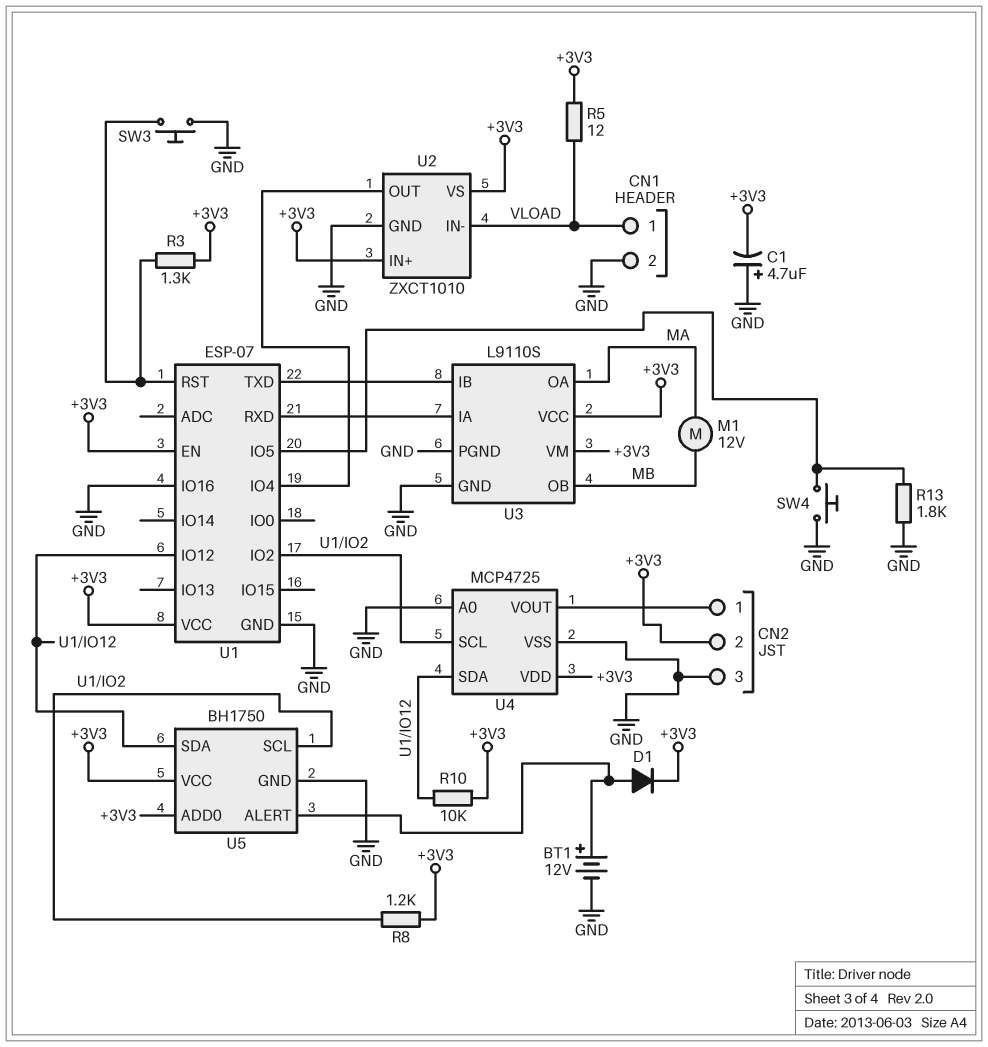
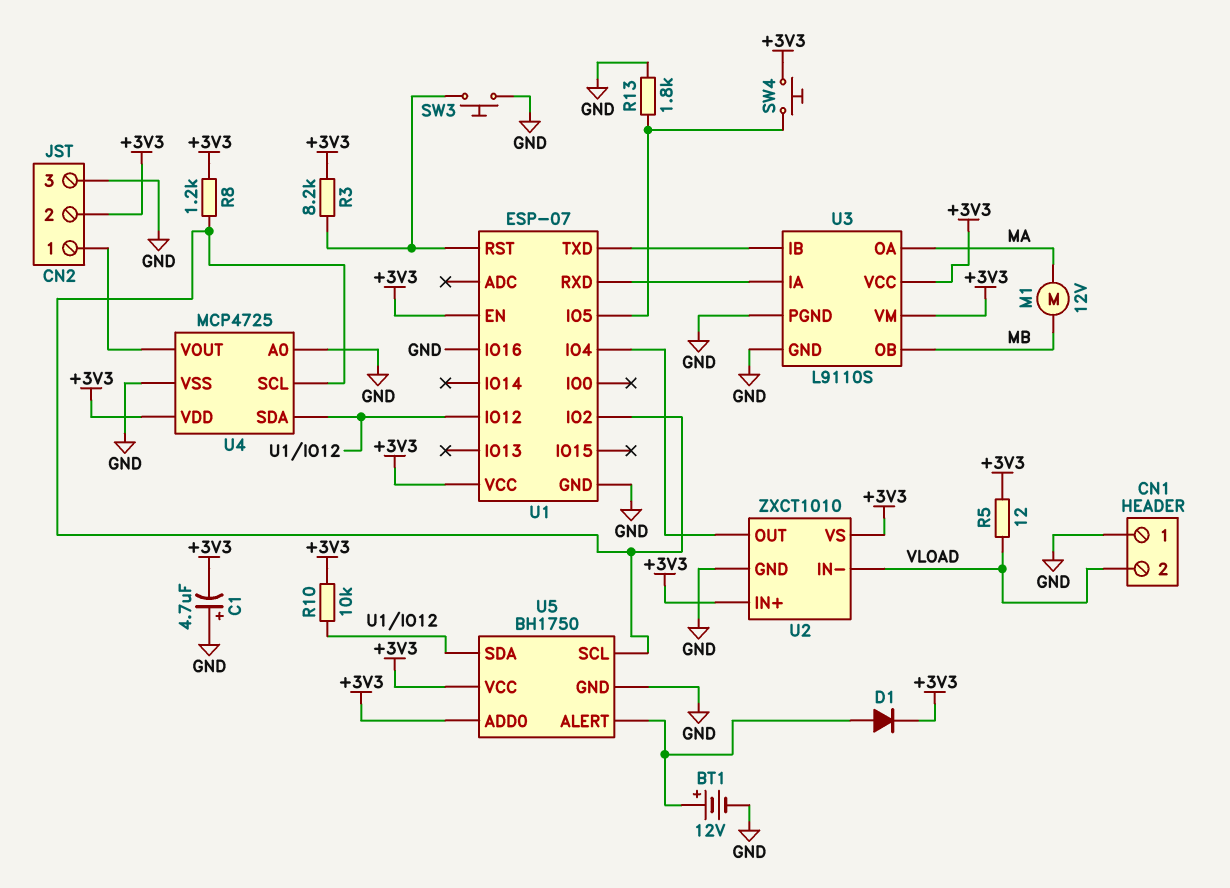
CN1 pin 1: VLOAD -> GND
CN1 pin 2: GND -> VLOAD
R3: 1.3k (+3V3, U1/RST) -> 8.2k (+3V3, U1/RST)
SW4: button (GND, U1/IO5) -> button (+3V3, U1/IO5)

